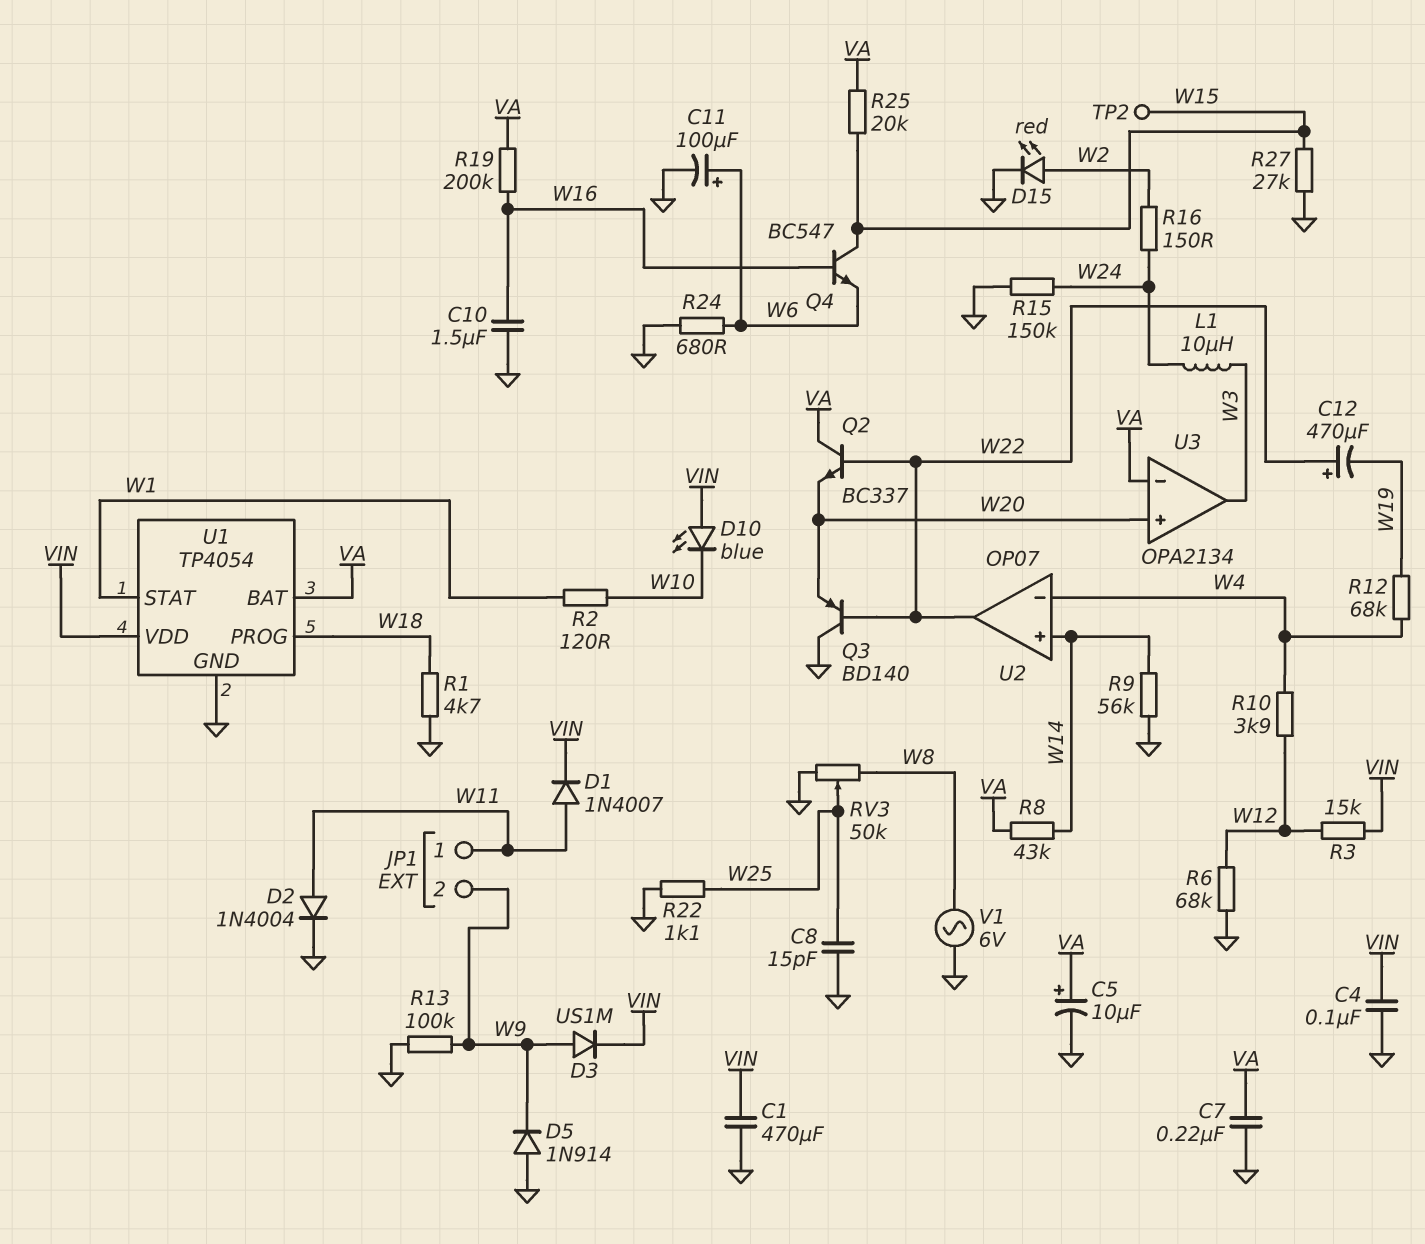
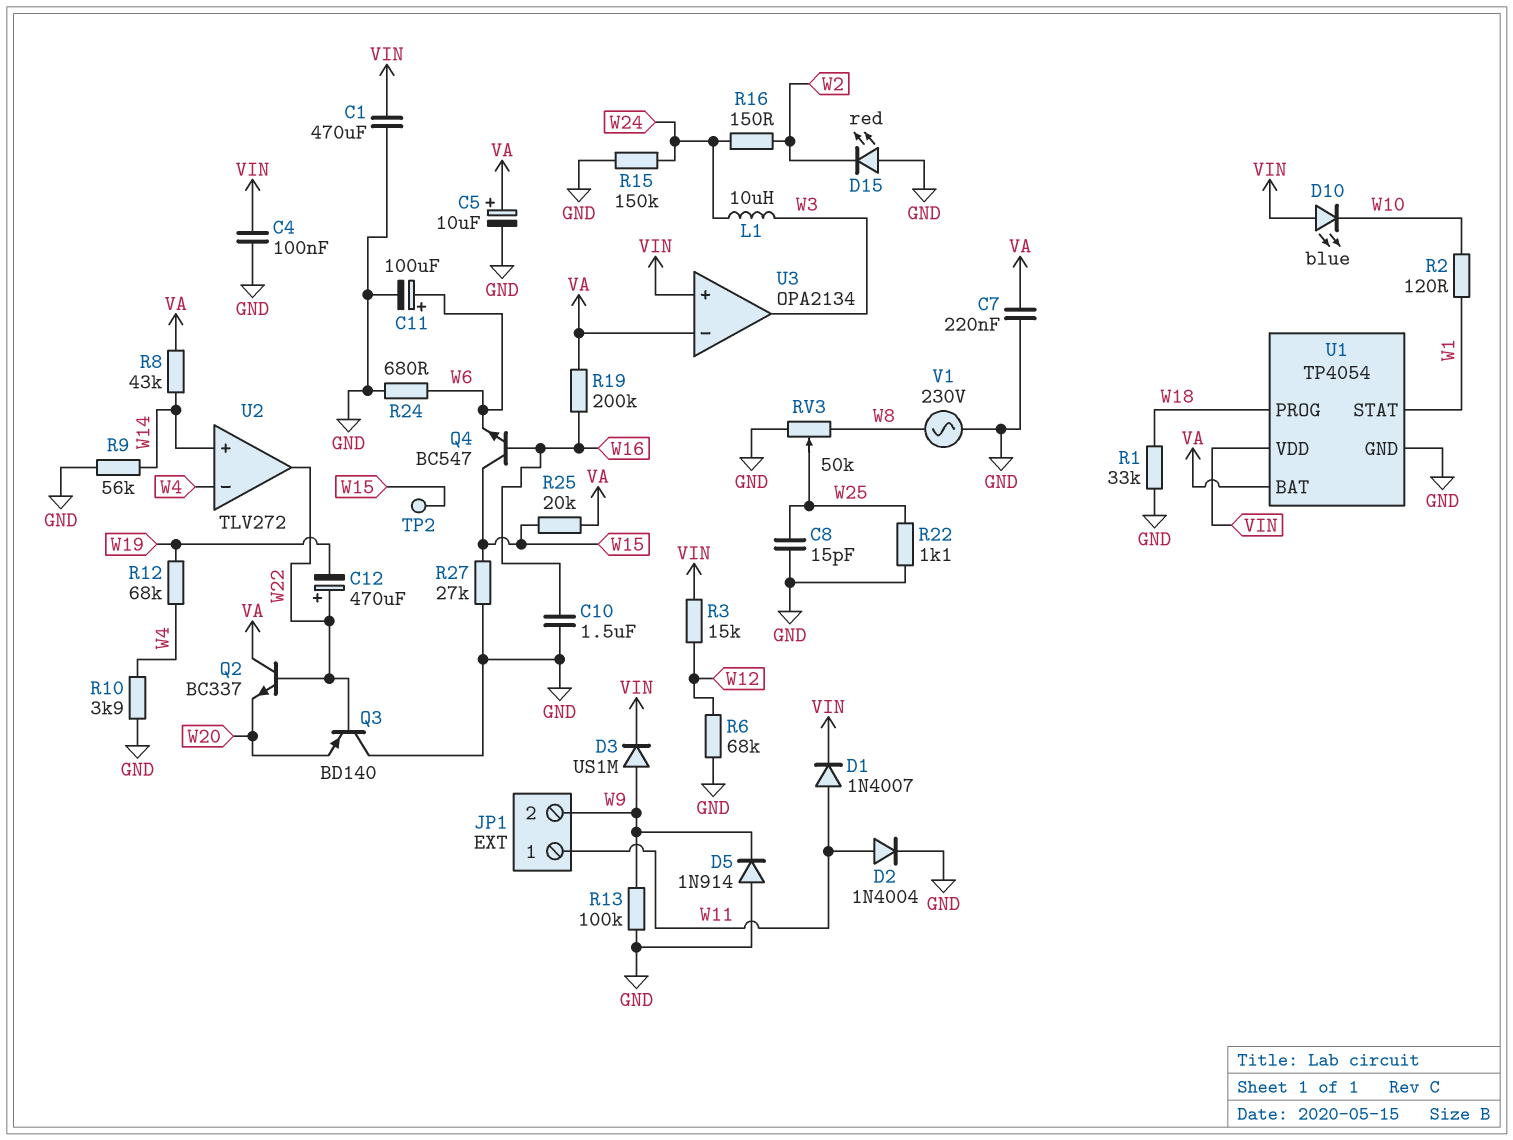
D15: LED red (A W2, K GND) -> LED red (A GND, K W2)
R1: 4.7k (GND, W18) -> 33k (GND, W18)
R10: 3.9k (W4, W12) -> 3.9k (GND, W4)
U2: OP07 -> TLV272
U3 pin in+: W20 -> VIN
V1: AC 6V (GND, W8) -> AC 230V (GND, W8)

